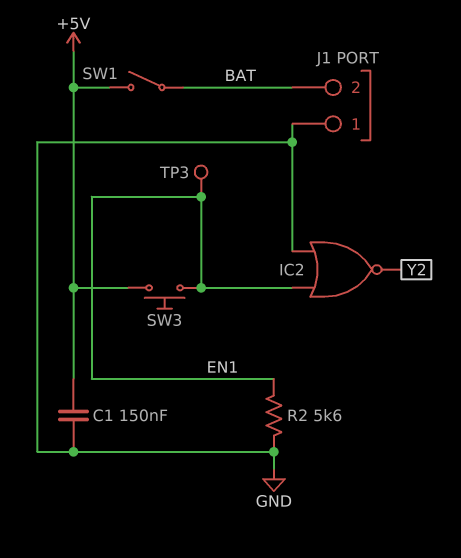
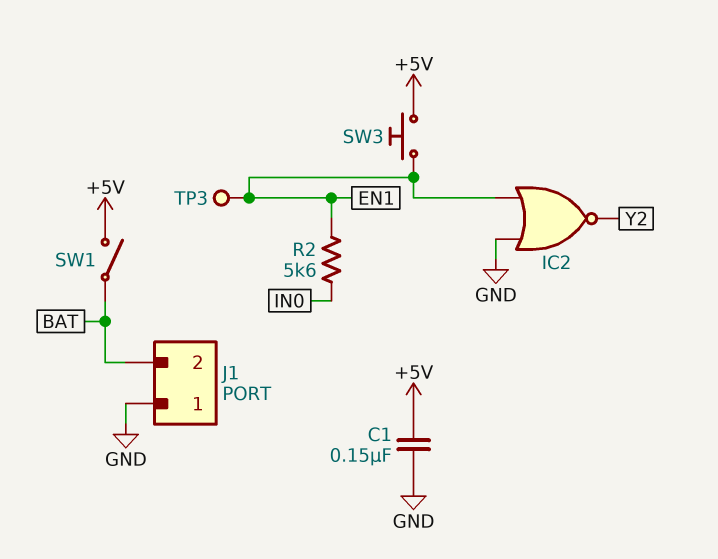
R2: 5.6k (EN1, GND) -> 5.6k (EN1, IN0)

